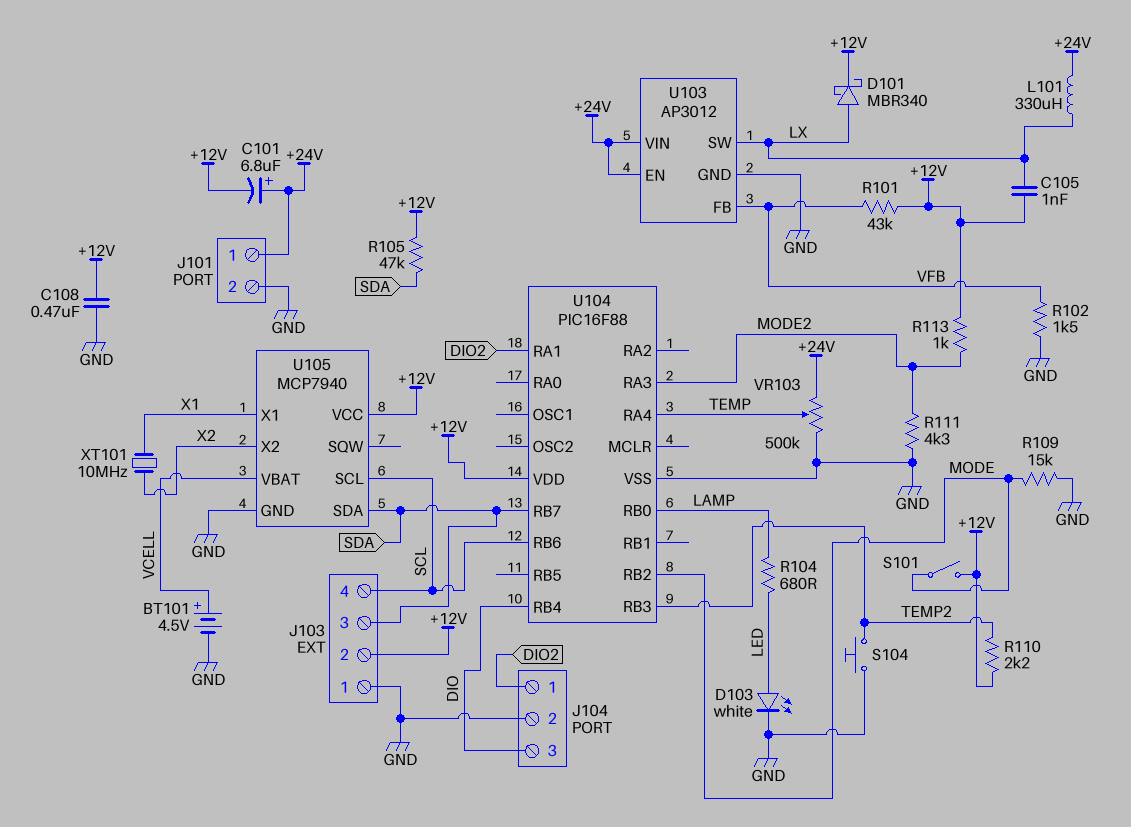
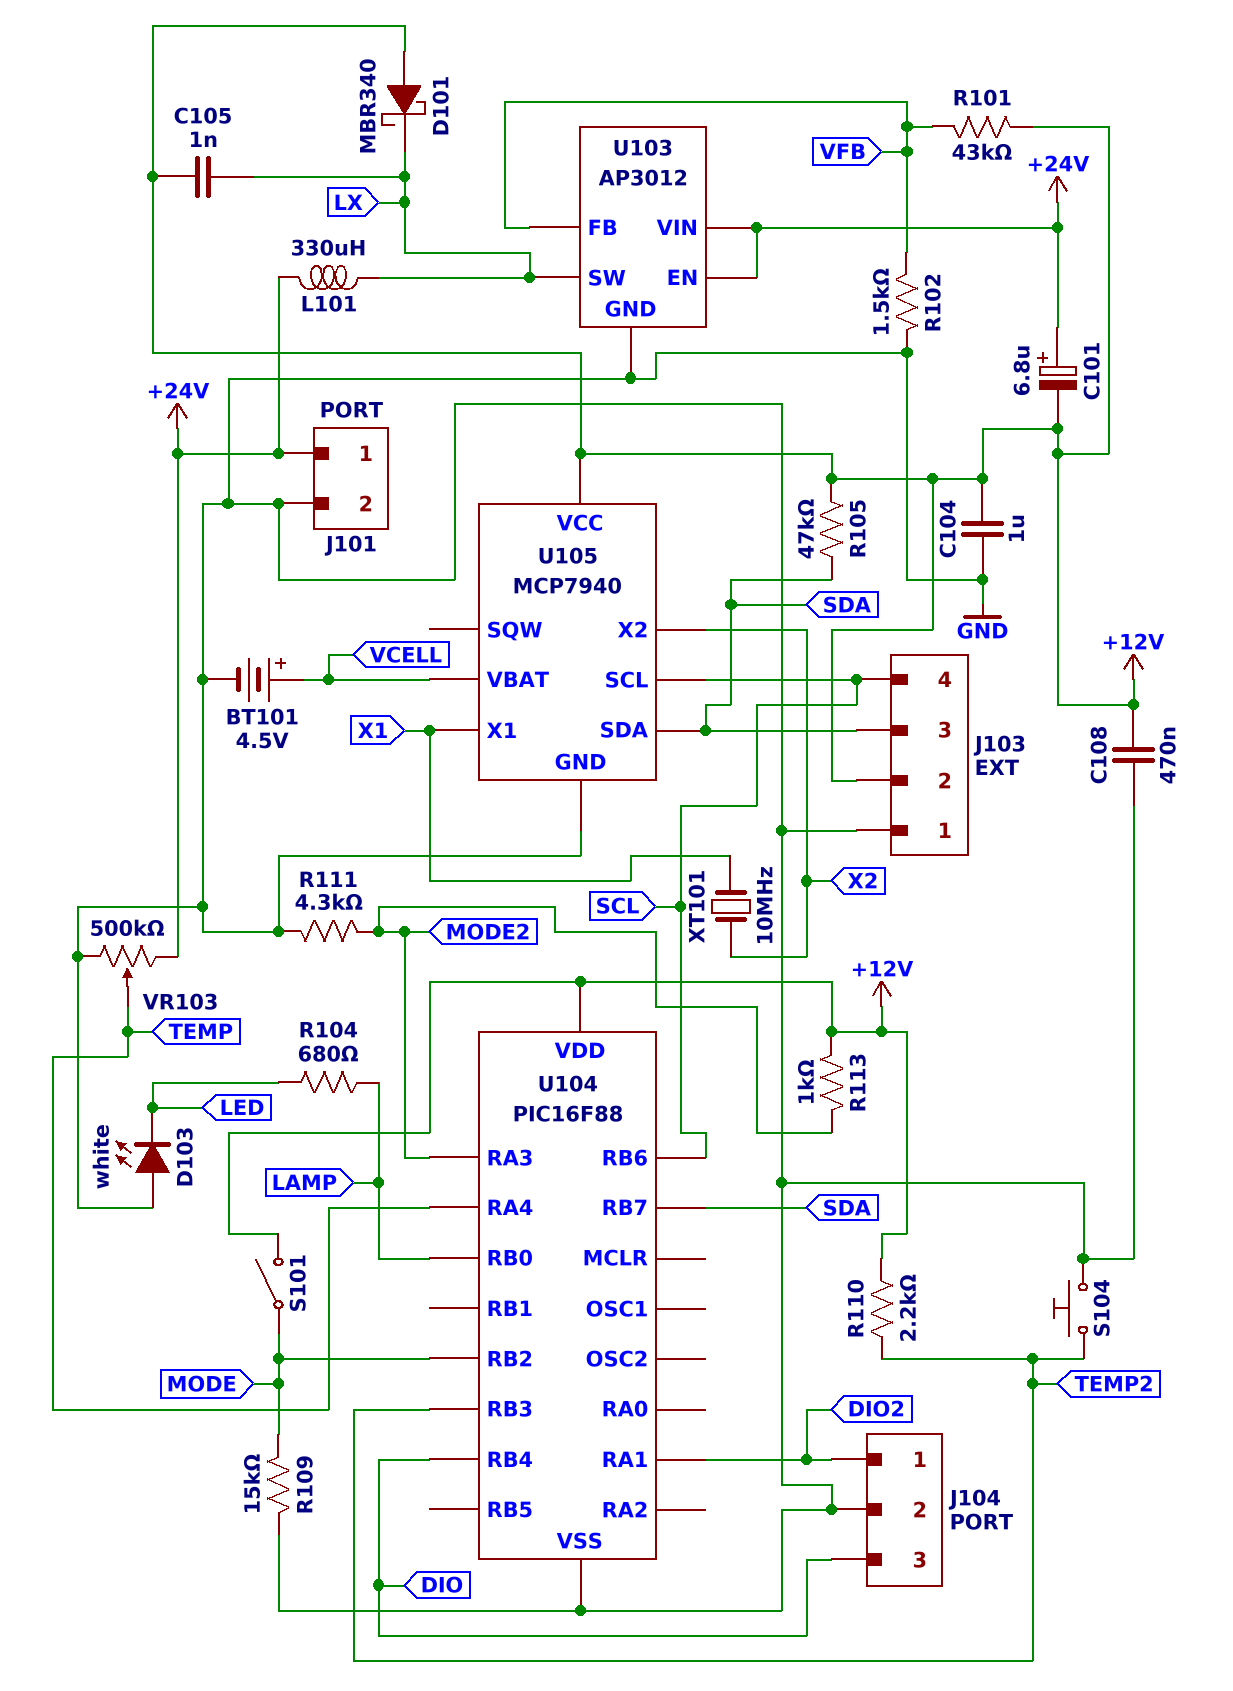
C104: none -> 1uF (+12V, GND)
D101: schottky MBR340 (A LX, K +12V) -> schottky MBR340 (A +12V, K LX)
D103: LED white (A LED, K GND) -> LED white (A GND, K LED)

